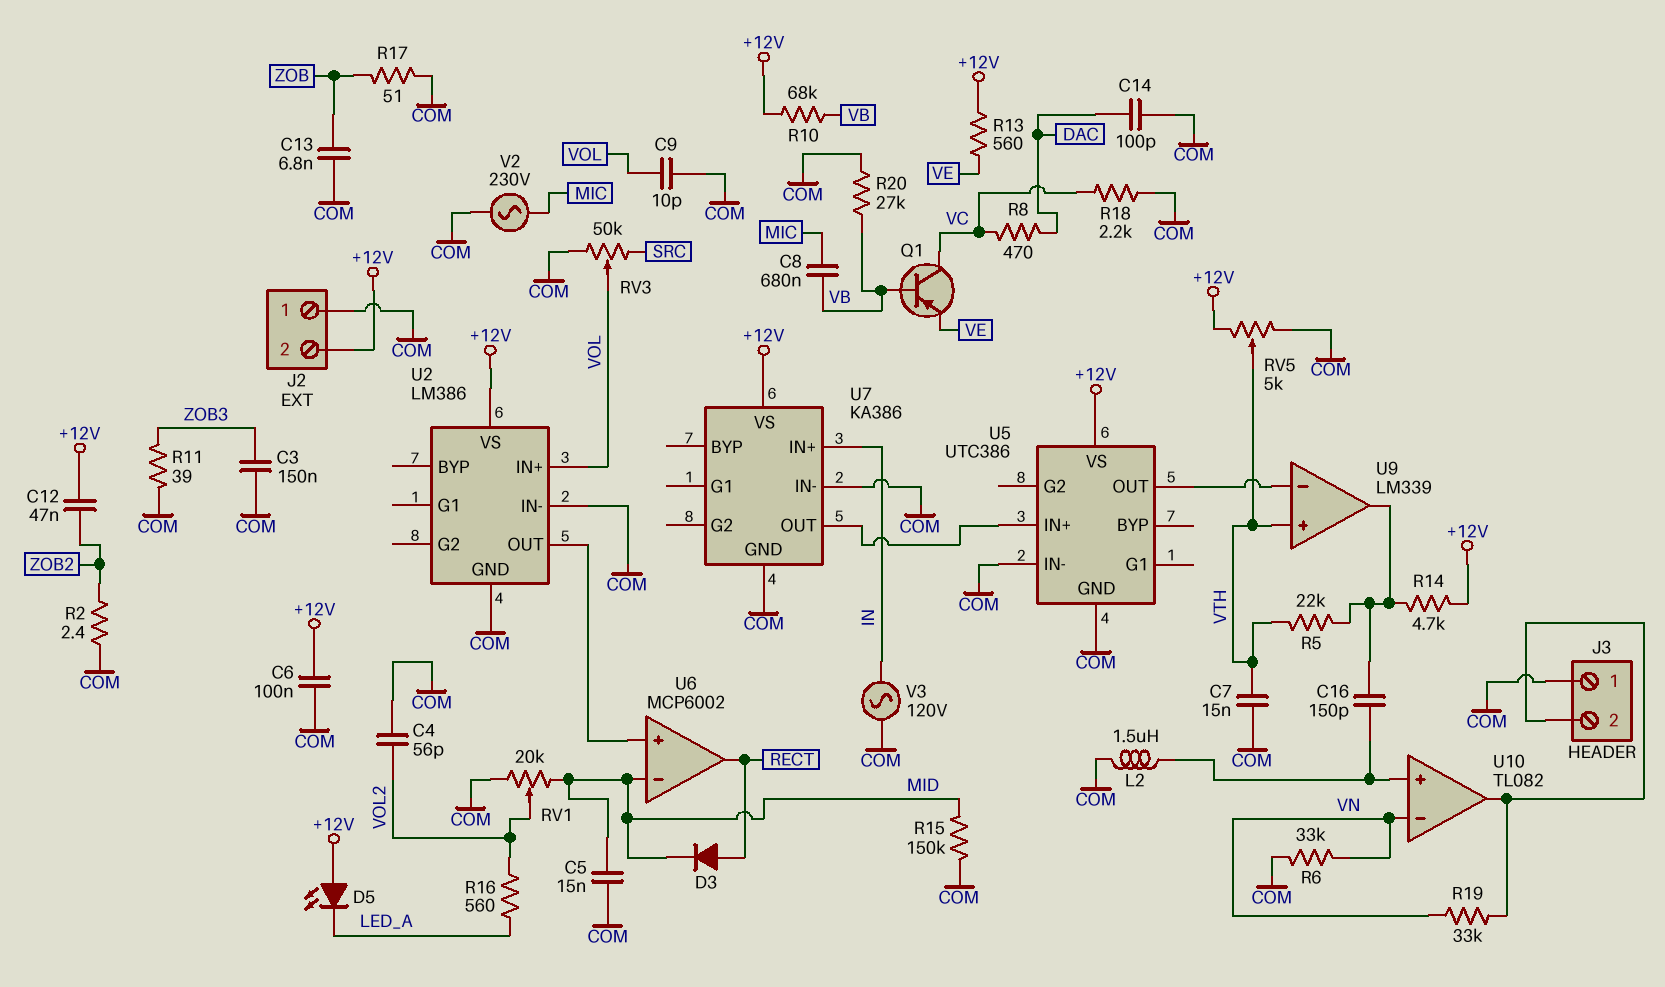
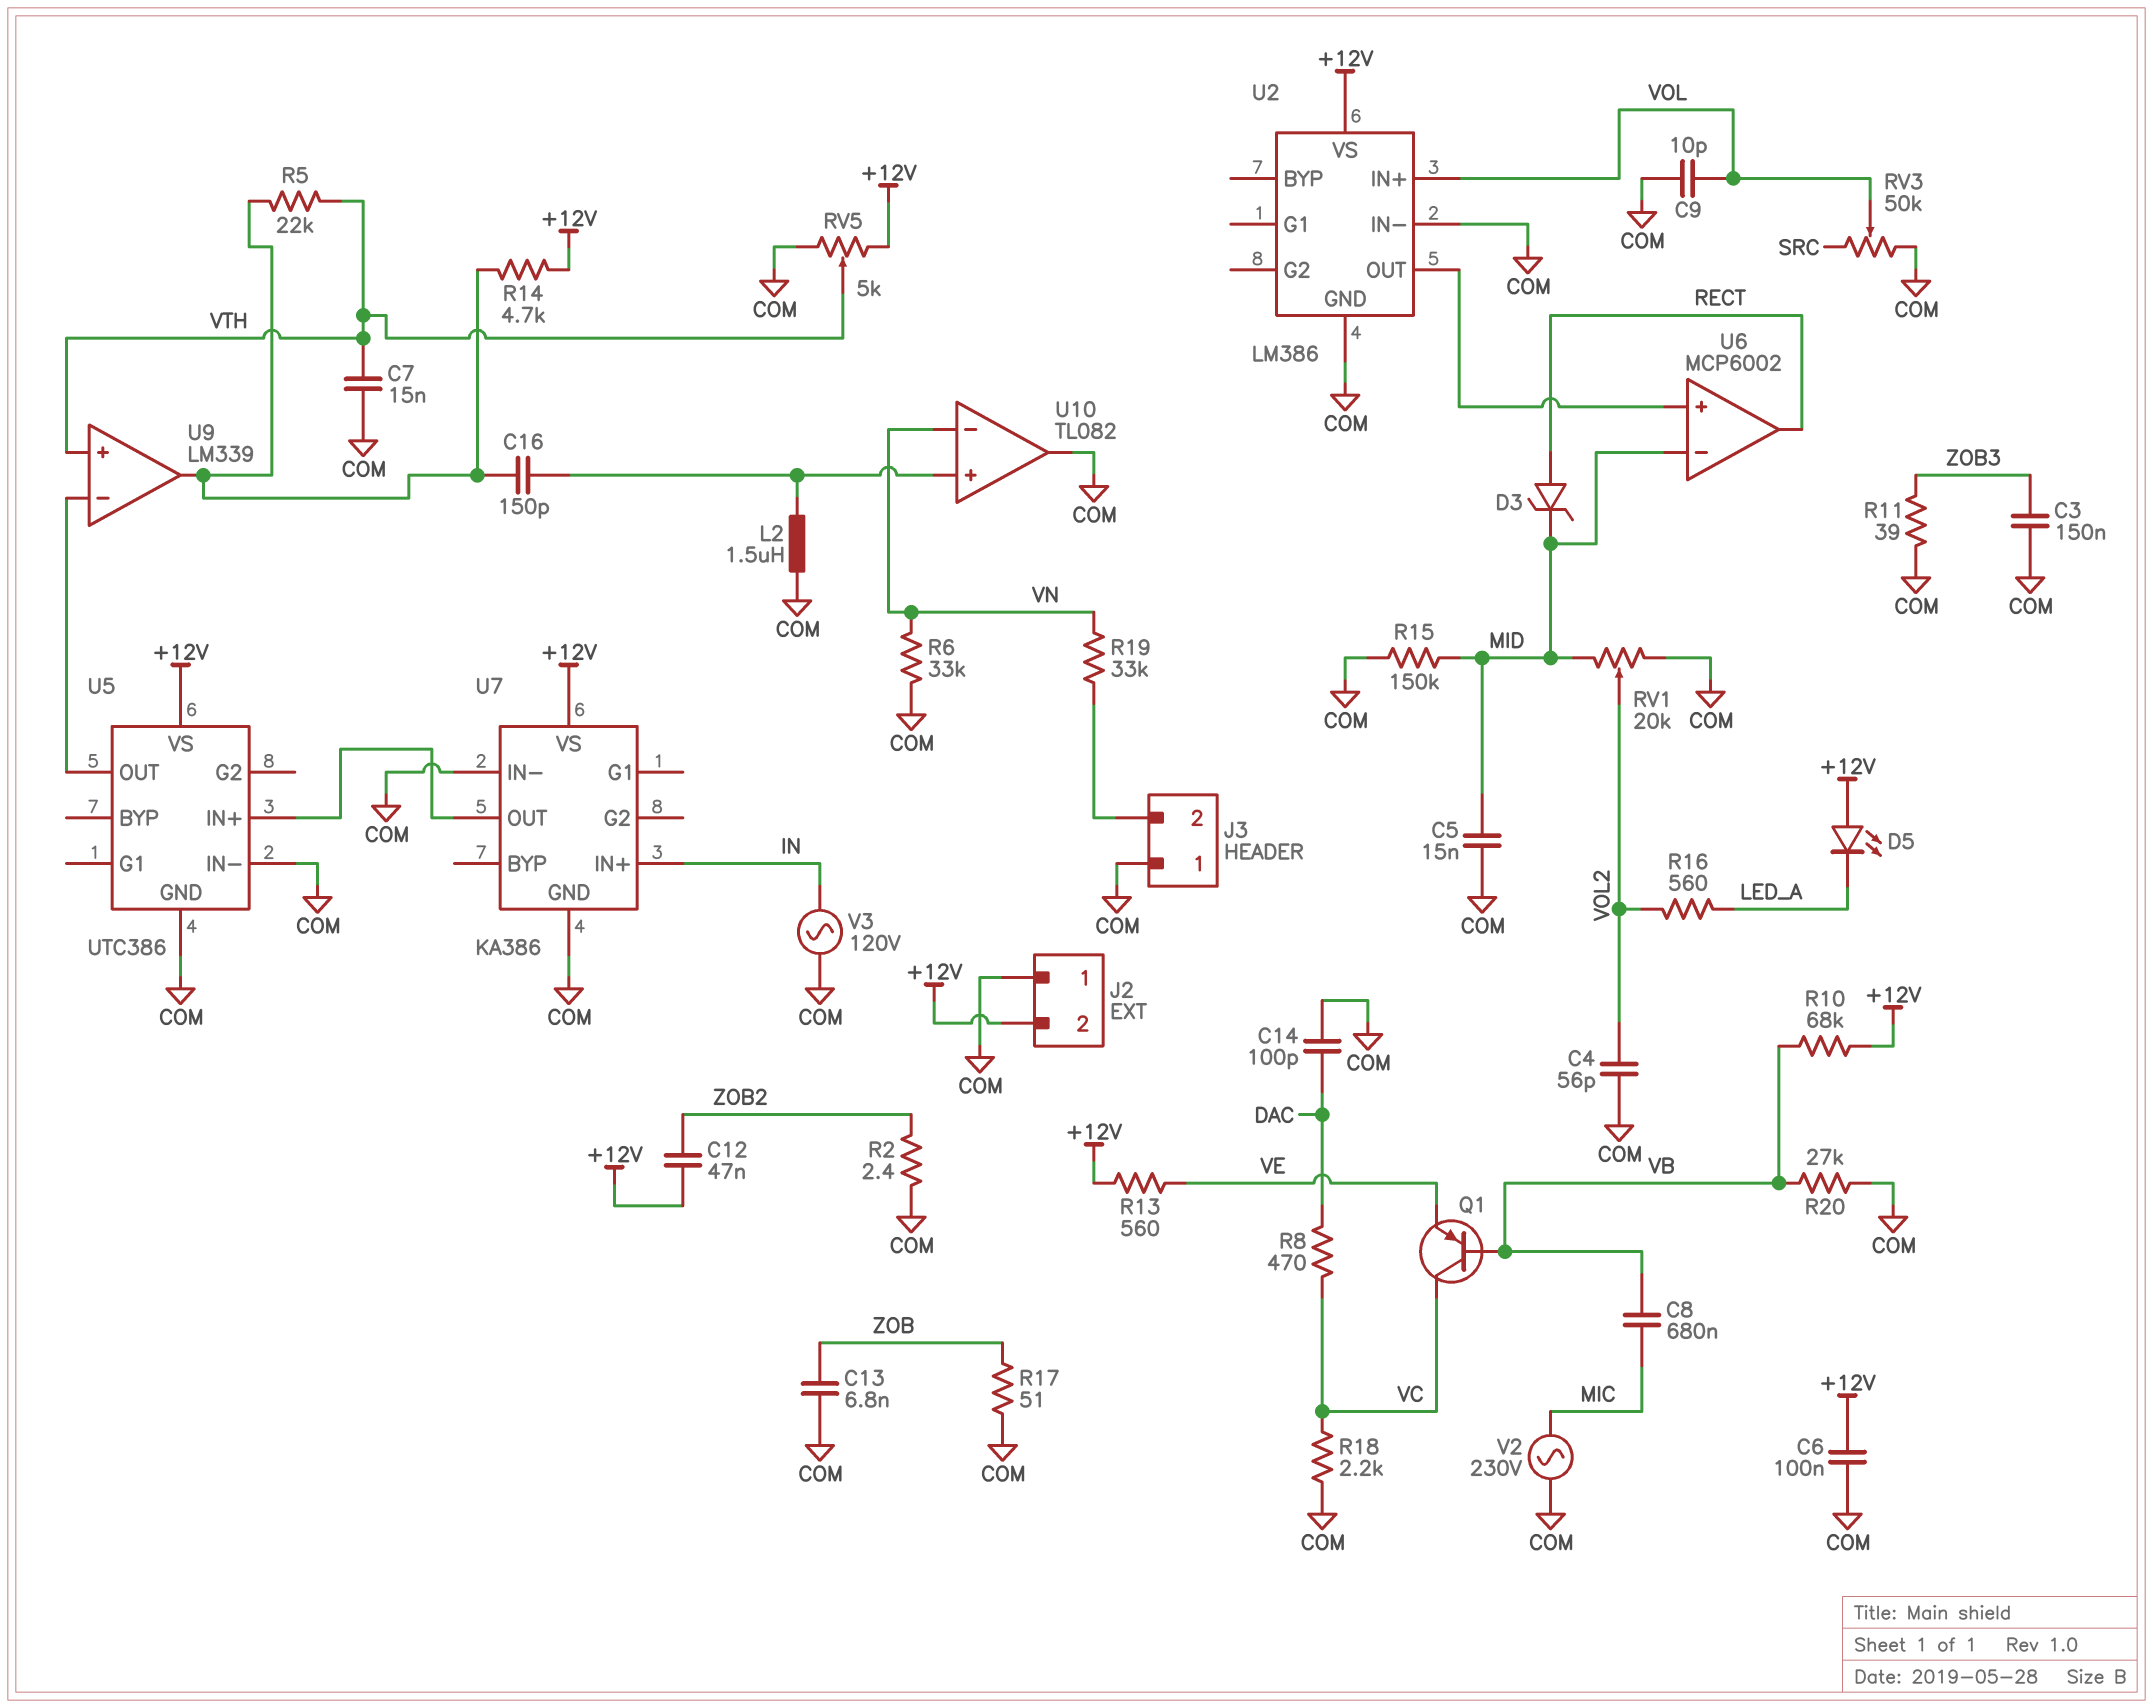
D3: diode (A RECT, K MID) -> zener (A RECT, K MID)
U10 pin out: J3/2 -> COM

